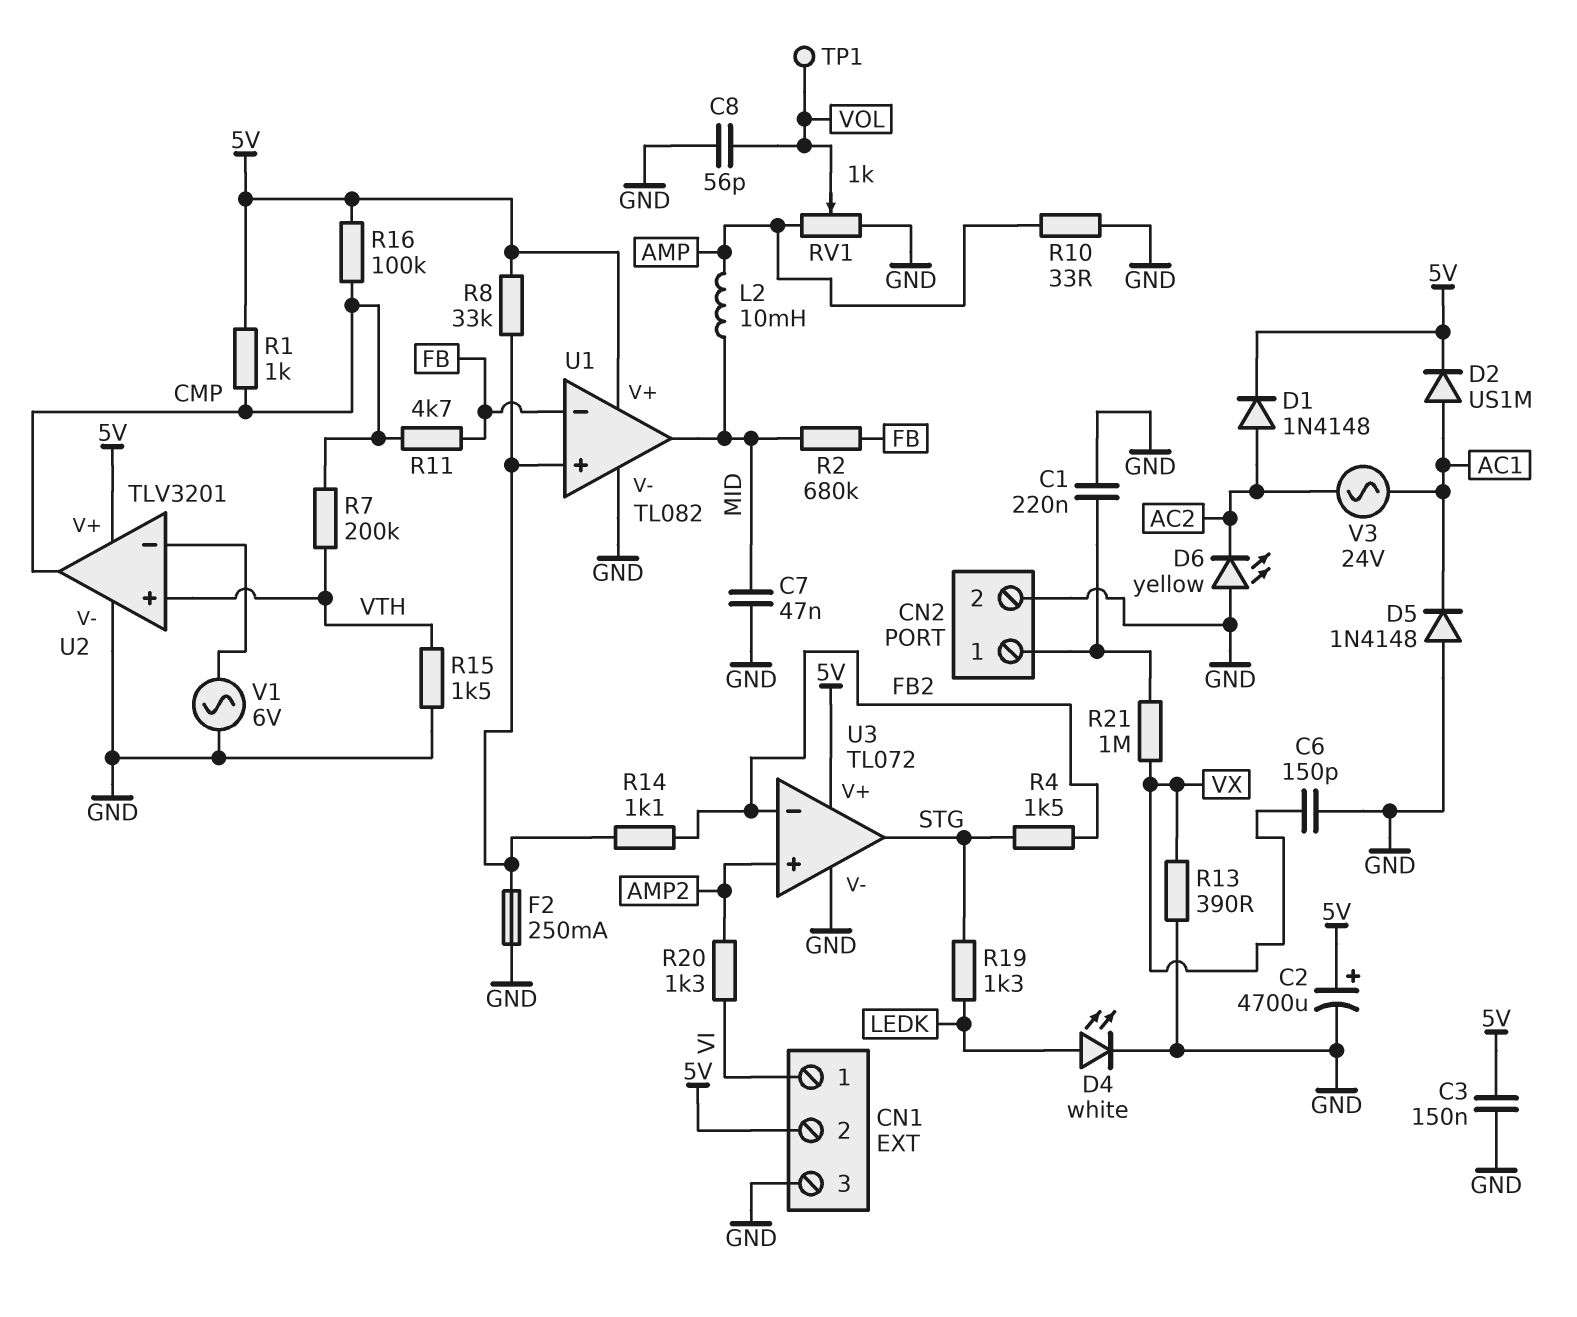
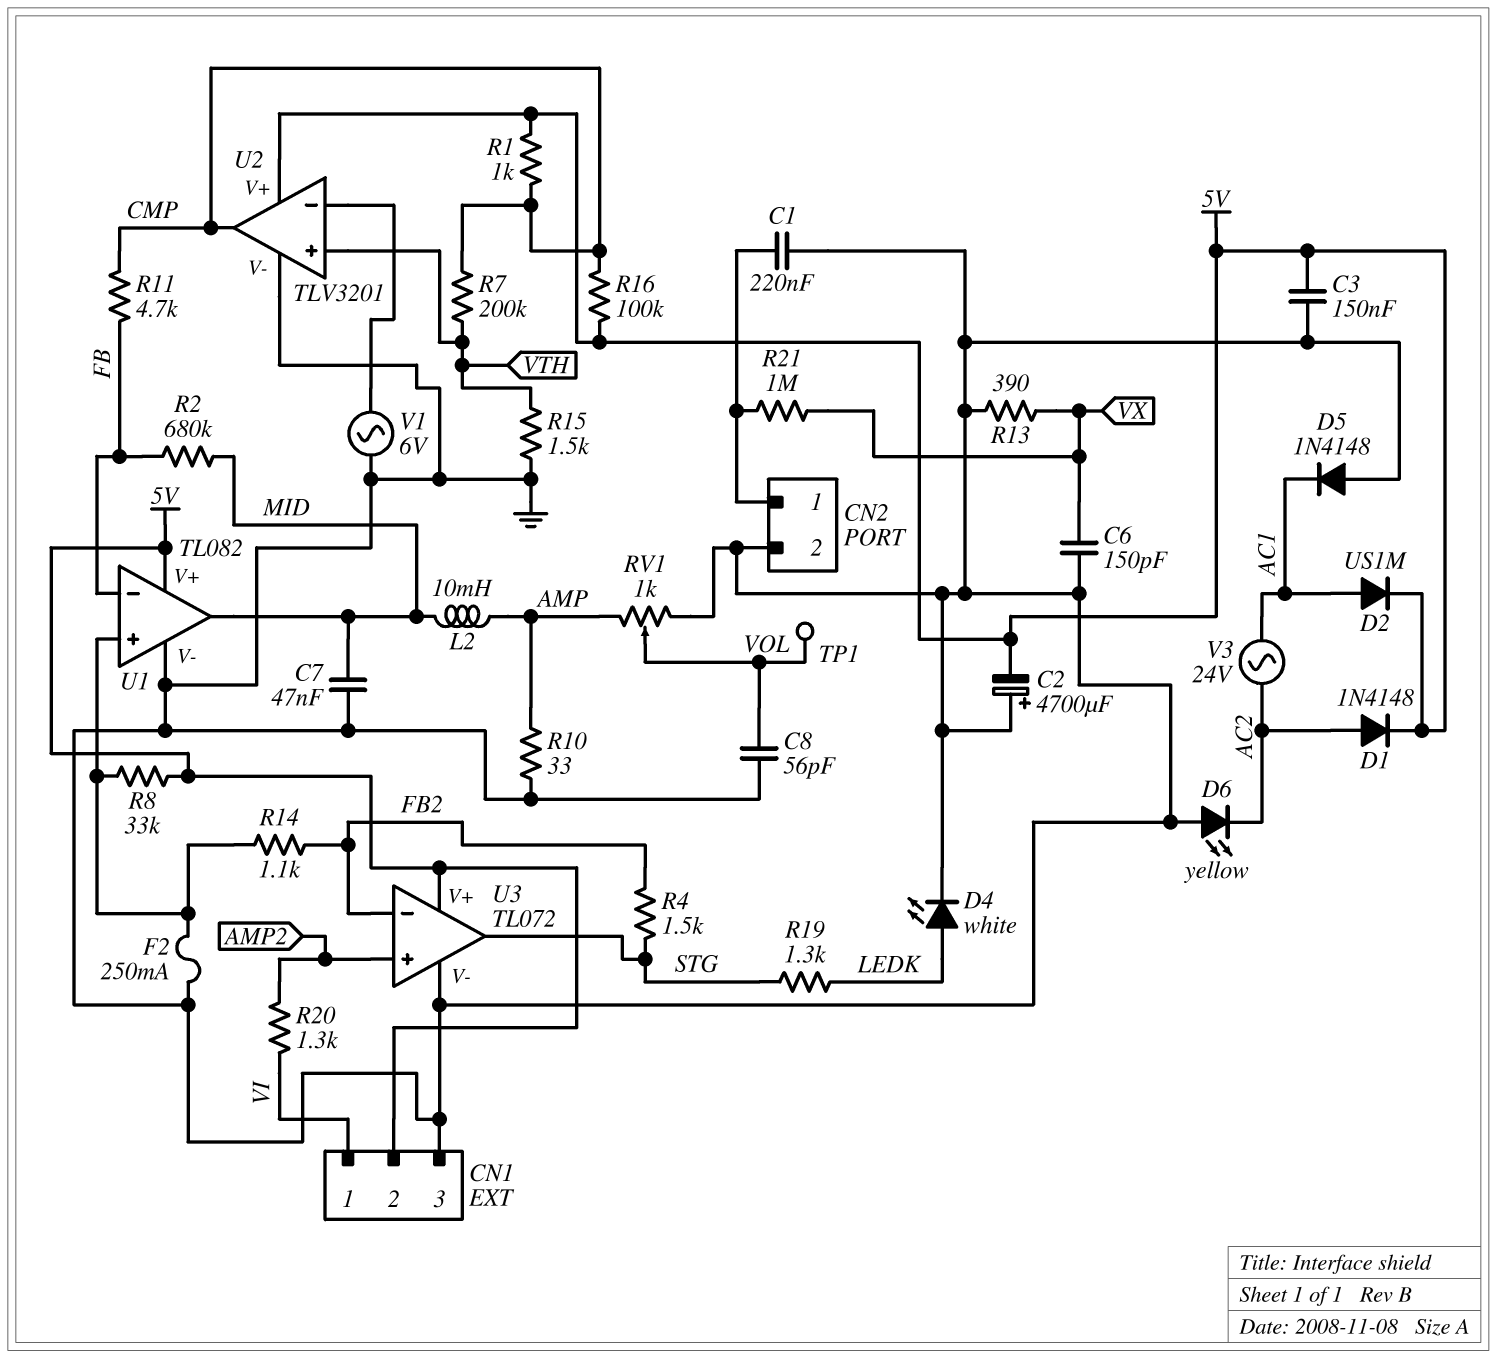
C2: 4700uF (plus 5V, minus GND) -> 4700uF (plus GND, minus 5V)

